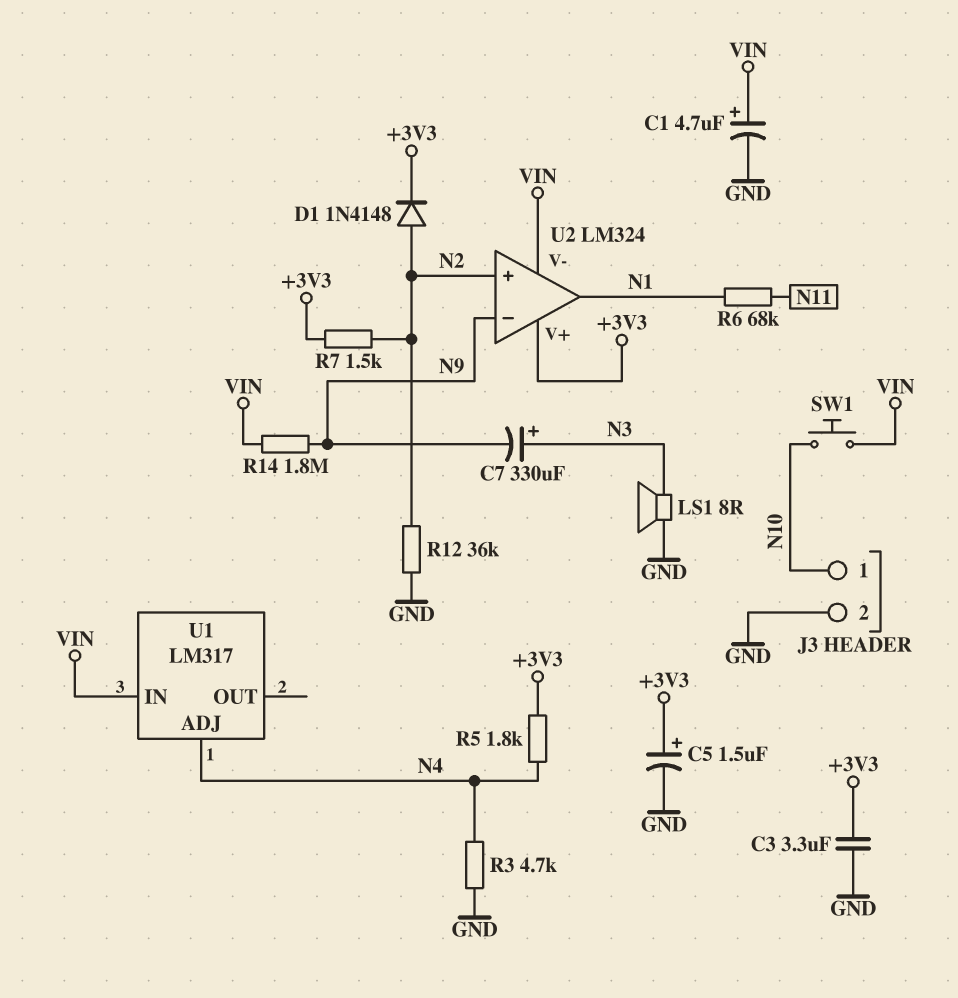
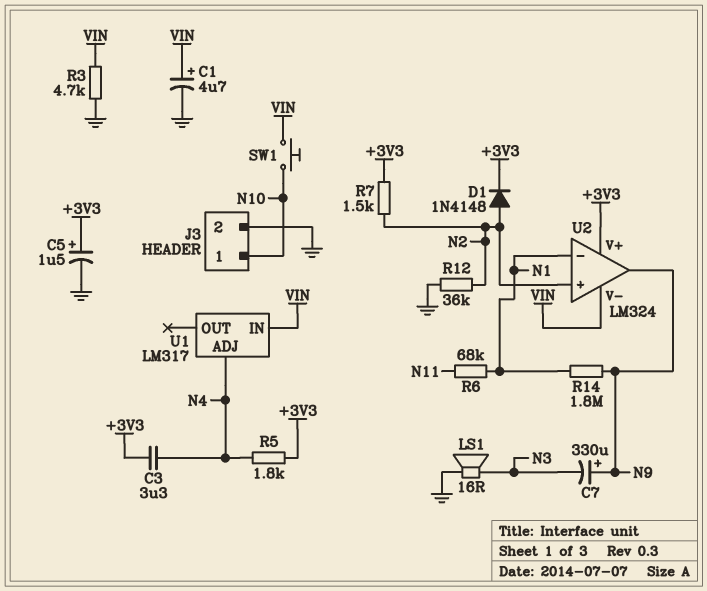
C3: 3.3uF (+3V3, GND) -> 3.3uF (+3V3, N4)
C7: 330uF (plus N3, minus N9) -> 330uF (plus N9, minus N3)
LS1: speaker 8R (GND, N3) -> speaker 16R (GND, N3)
R3: 4.7k (GND, N4) -> 4.7k (GND, VIN)
R14: 1.8M (N9, VIN) -> 1.8M (N1, N9)
U2 pin in-: N9 -> N1
U2 pin out: N1 -> N9

